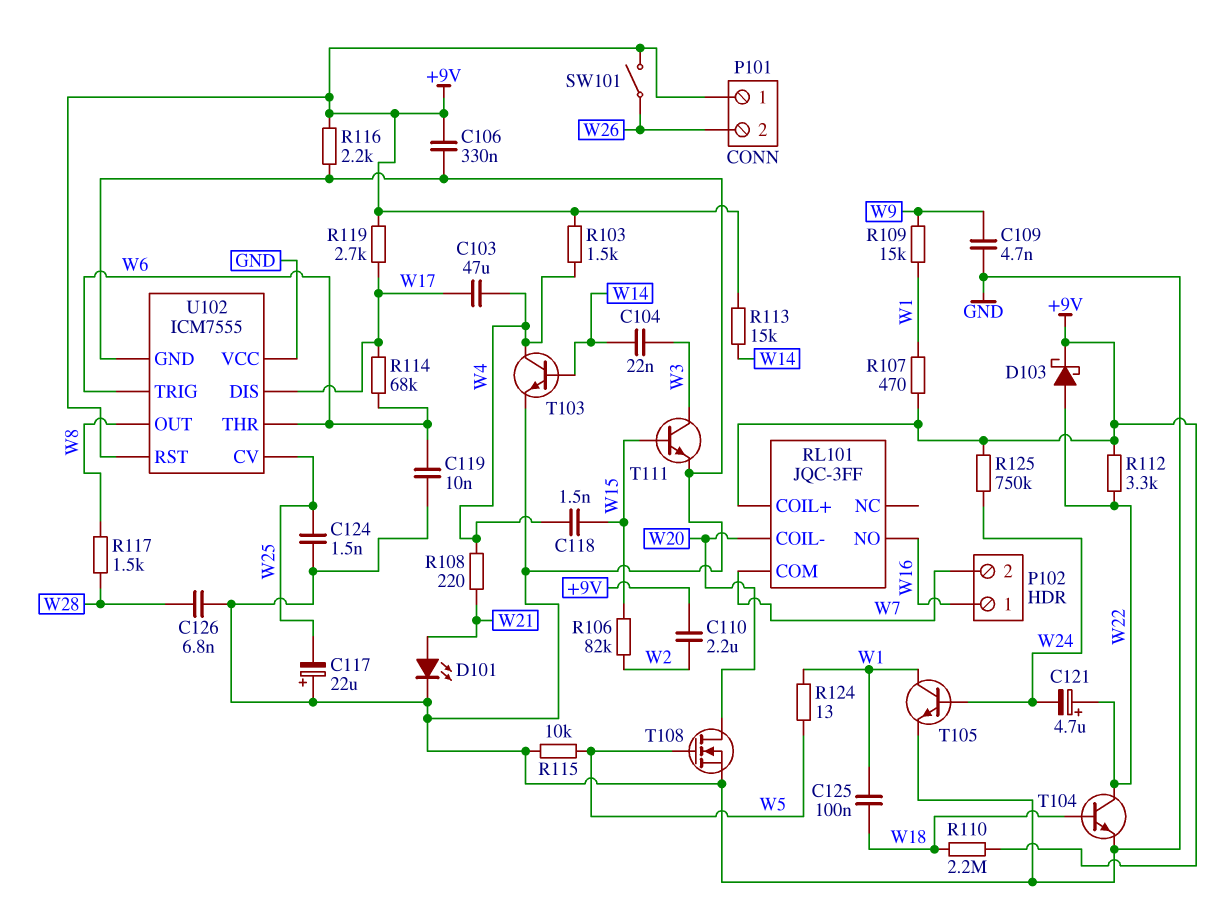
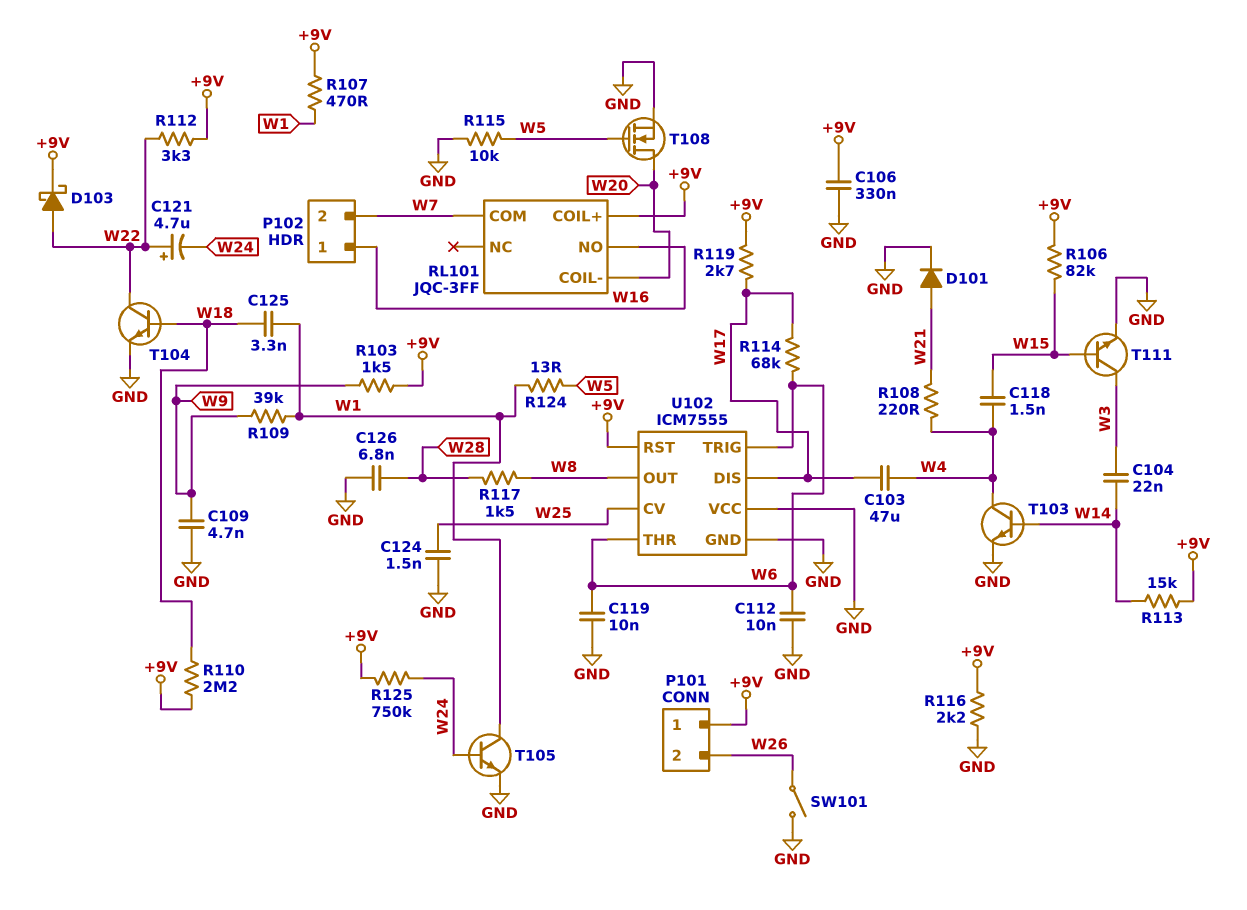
C110: 2.2uF (+9V, W2) -> none
C112: none -> 10nF (GND, W6)
C117: 22uF (plus GND, minus W25) -> none
C125: 100nF (W1, W18) -> 3.3nF (W1, W18)
D101: LED (A W21, K GND) -> diode (A W21, K GND)
R103: 1.5k (+9V, W4) -> 1.5k (+9V, W9)
R106: 82k (W2, W15) -> 82k (+9V, W15)
R109: 15k (W1, W9) -> 39k (W1, W9)
SW101: switch (+9V, W26) -> switch (GND, W26)

